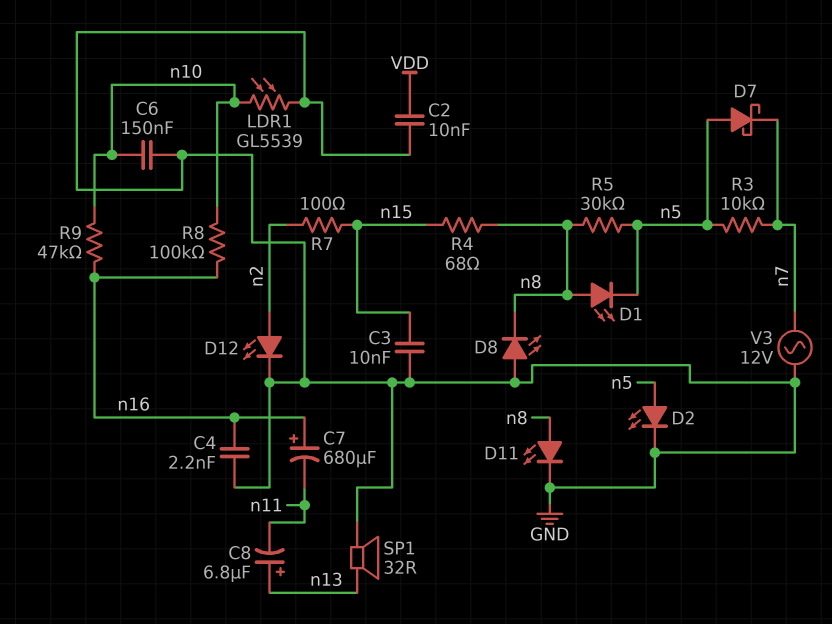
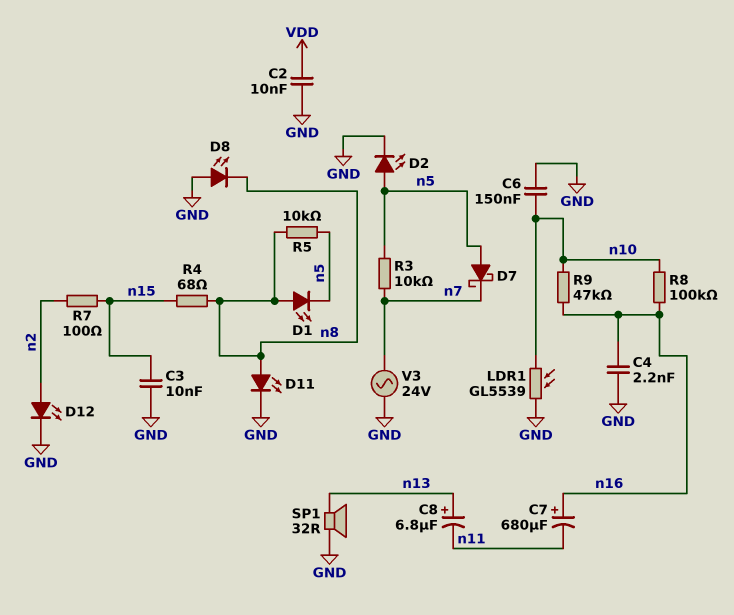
R5: 30k (n5, n8) -> 10k (n5, n8)
V3: AC 12V (GND, n7) -> AC 24V (GND, n7)

